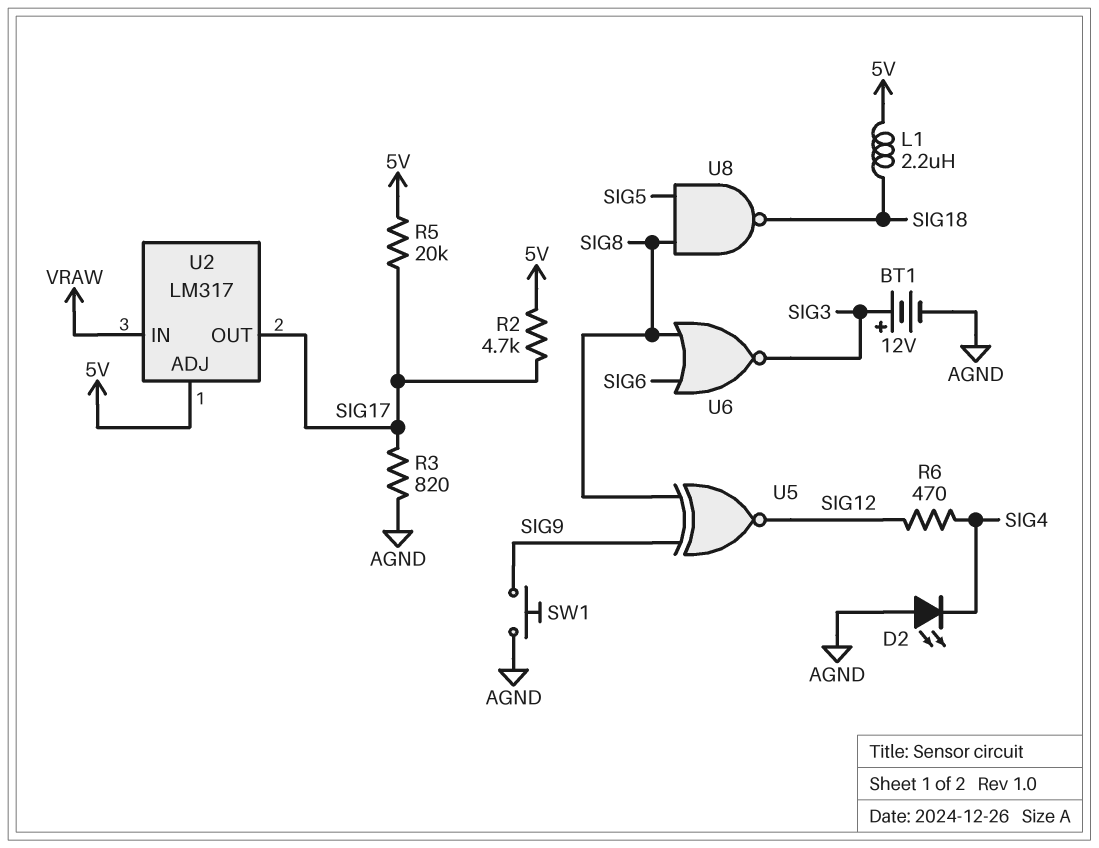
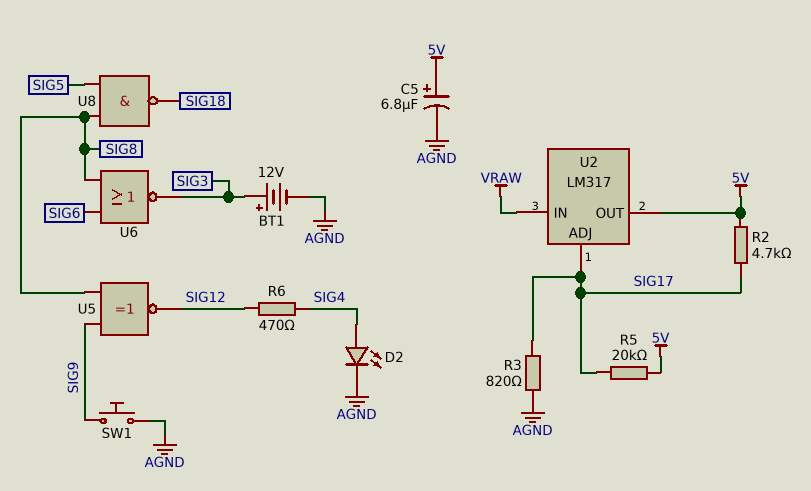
C5: none -> 6.8uF (plus 5V, minus AGND)
D2: LED (A AGND, K SIG4) -> LED (A SIG4, K AGND)
L1: 2.2uH (5V, SIG18) -> none
U2 pin ADJ: 5V -> SIG17
U2 pin OUT: SIG17 -> 5V

